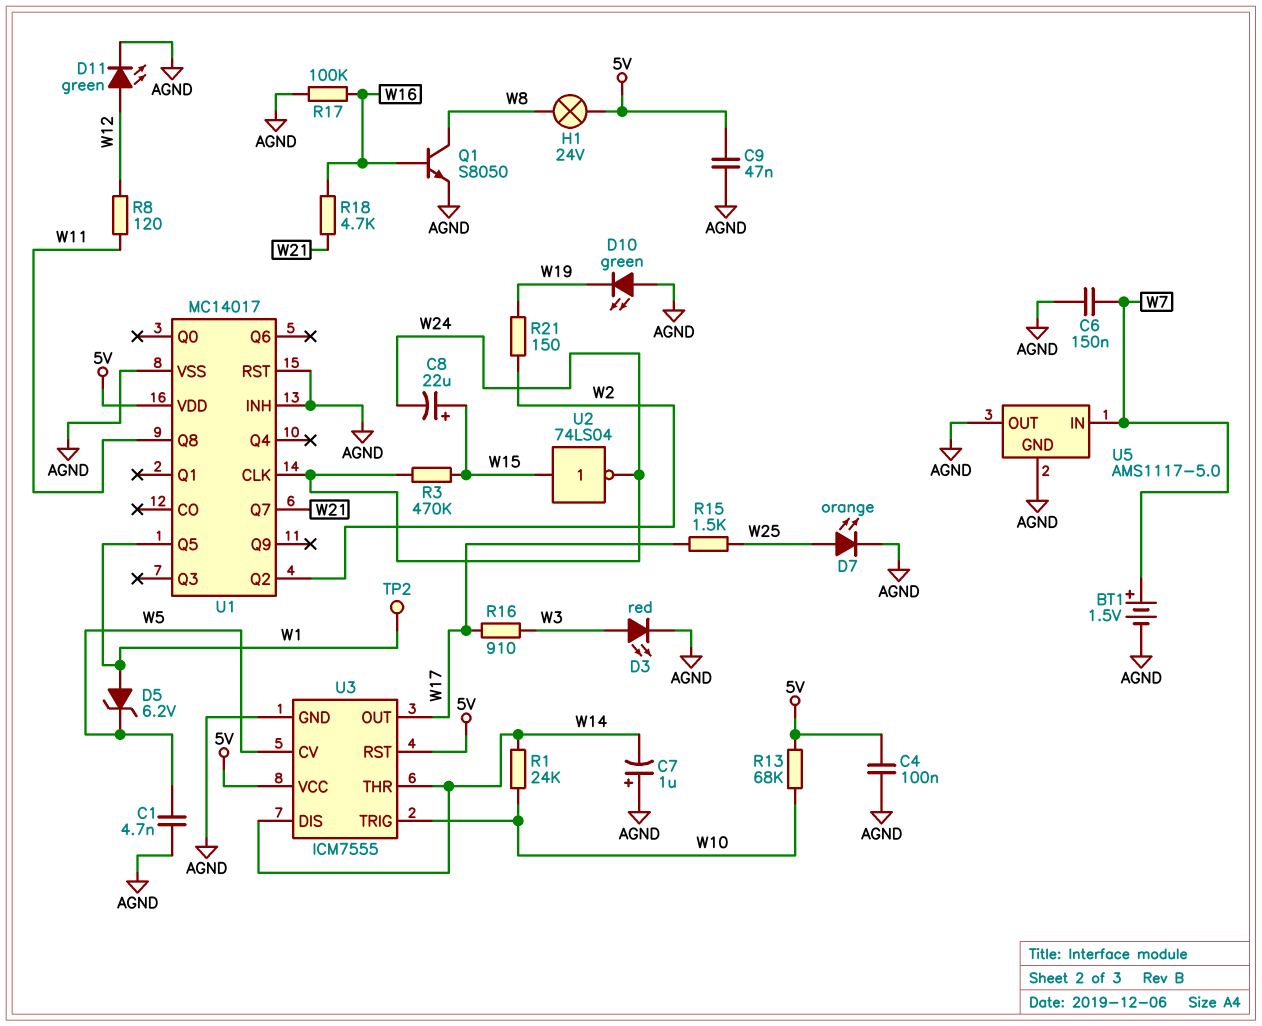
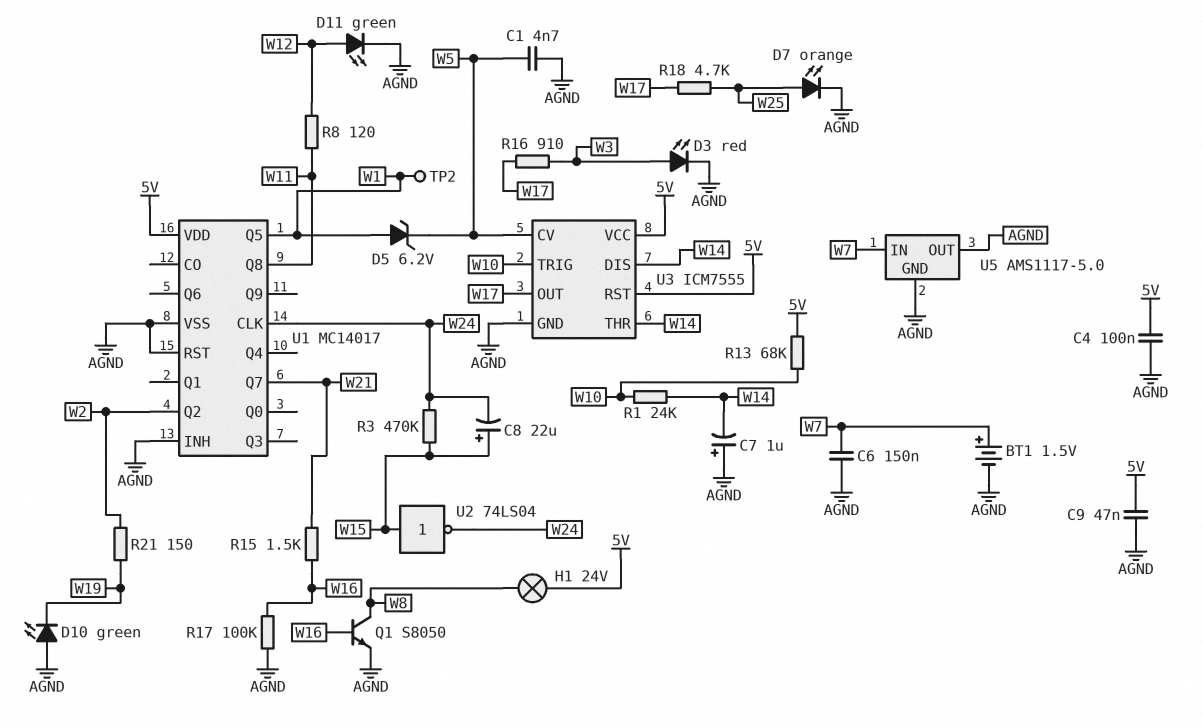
R15: 1.5k (W17, W25) -> 1.5k (W16, W21)
R18: 4.7k (W16, W21) -> 4.7k (W17, W25)

